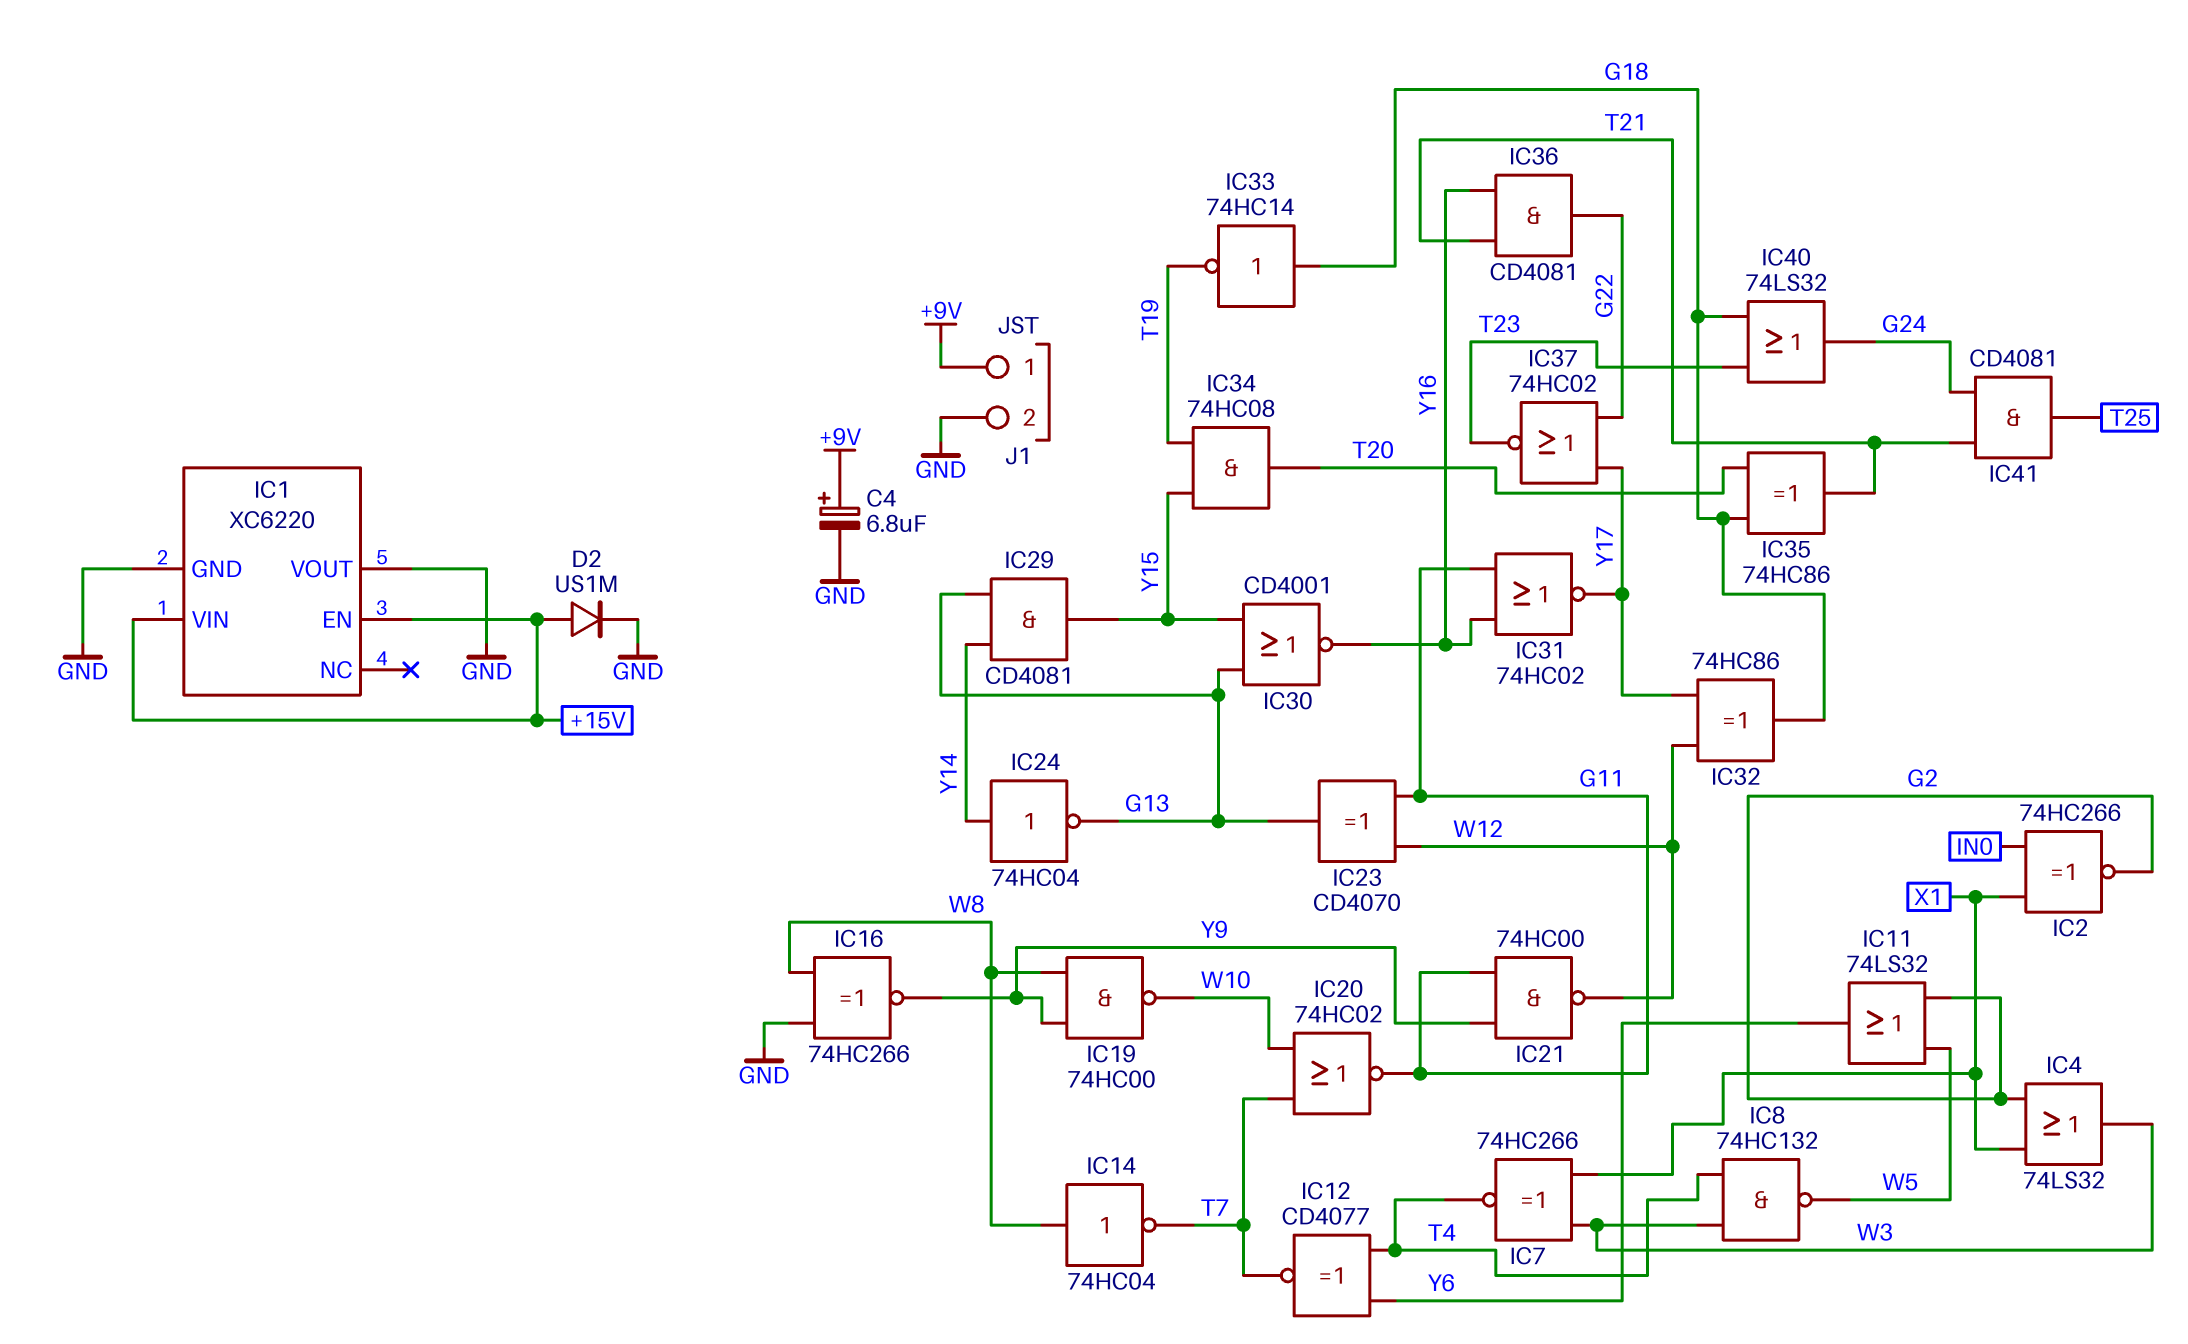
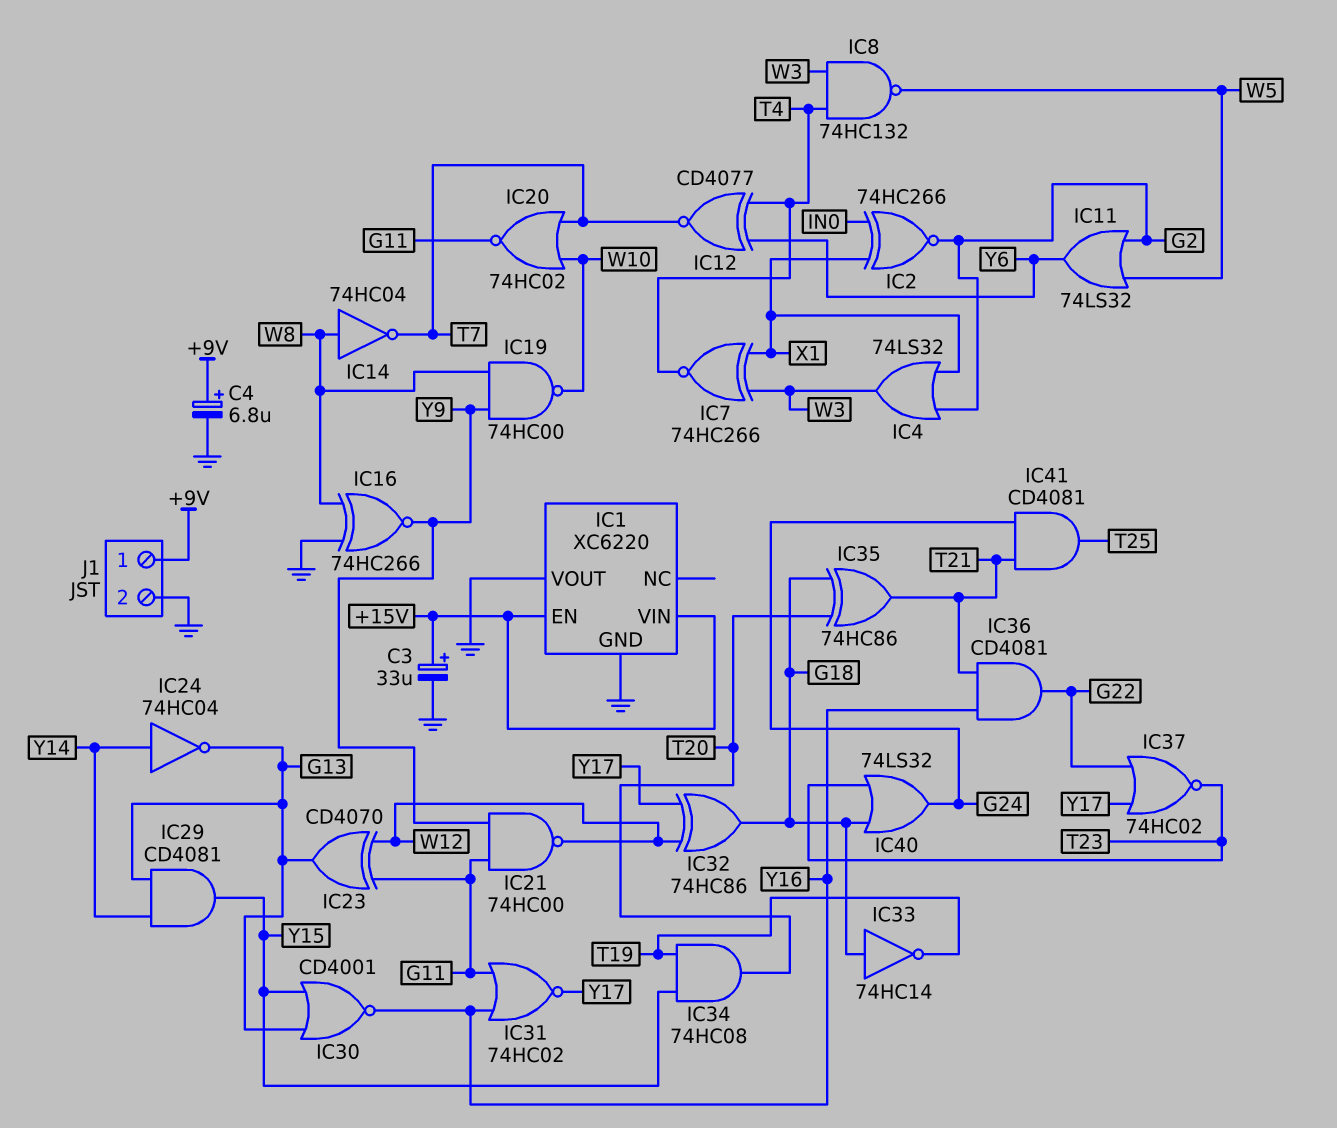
C3: none -> 33uF (plus +15V, minus GND)
D2: diode US1M (A +15V, K GND) -> none

